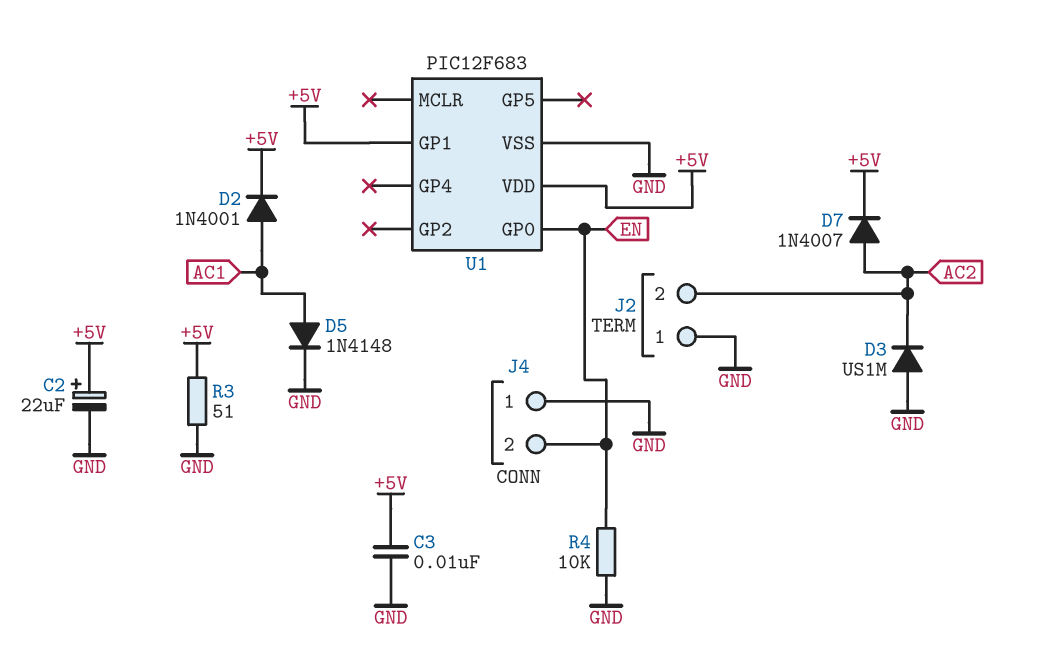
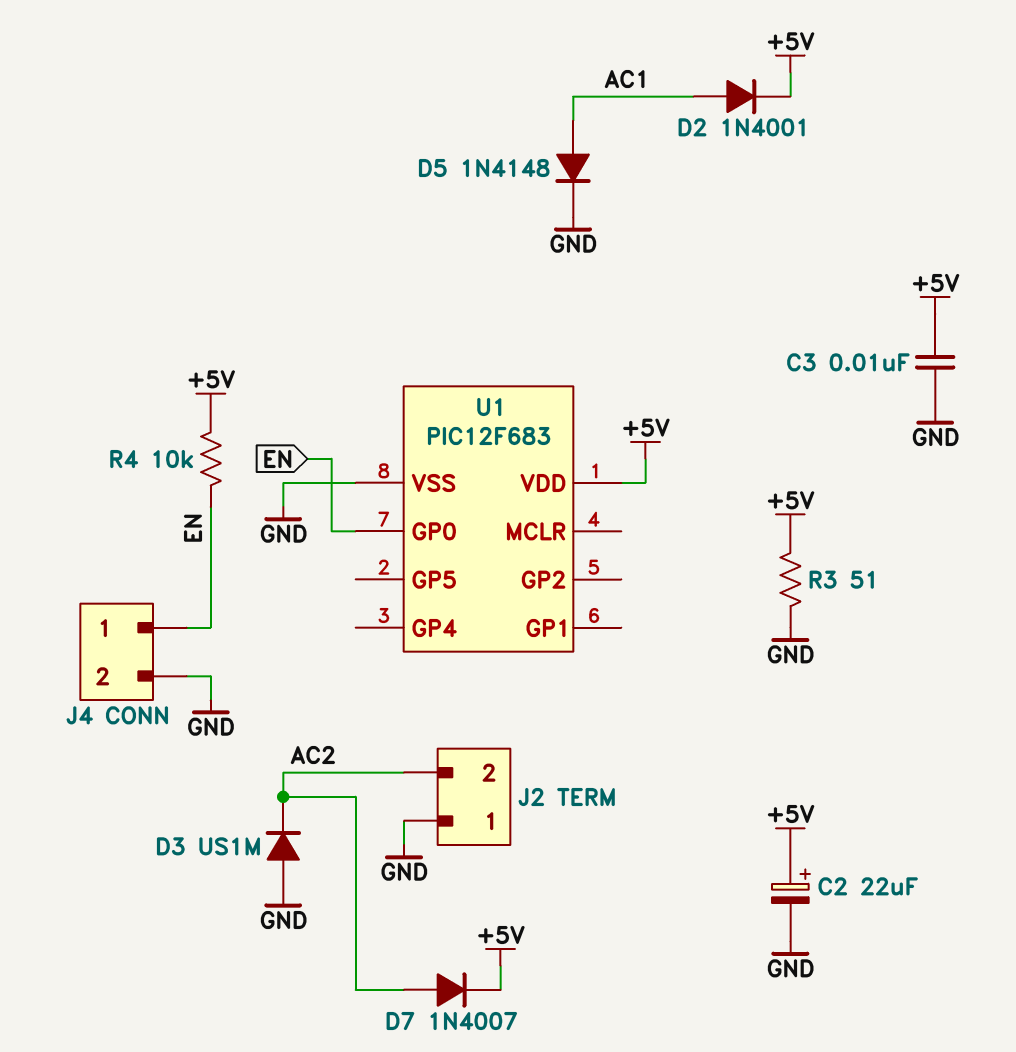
J4 pin 1: GND -> EN
J4 pin 2: EN -> GND
R4: 10k (EN, GND) -> 10k (+5V, EN)
U1 pin GP1: +5V -> none

